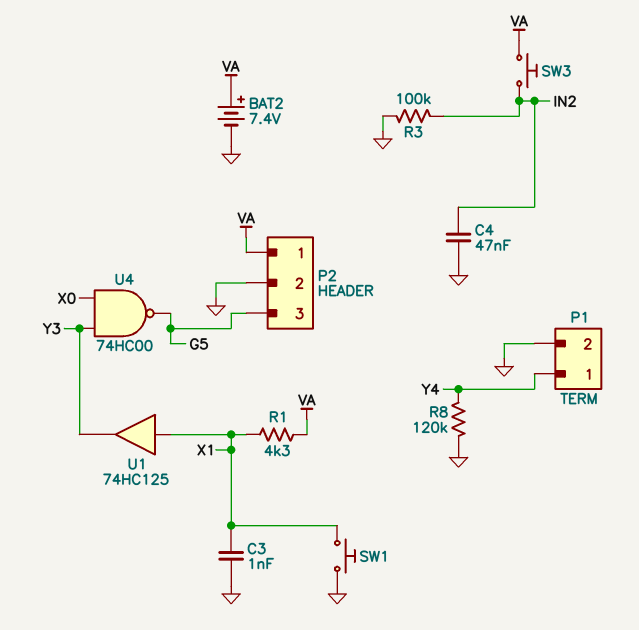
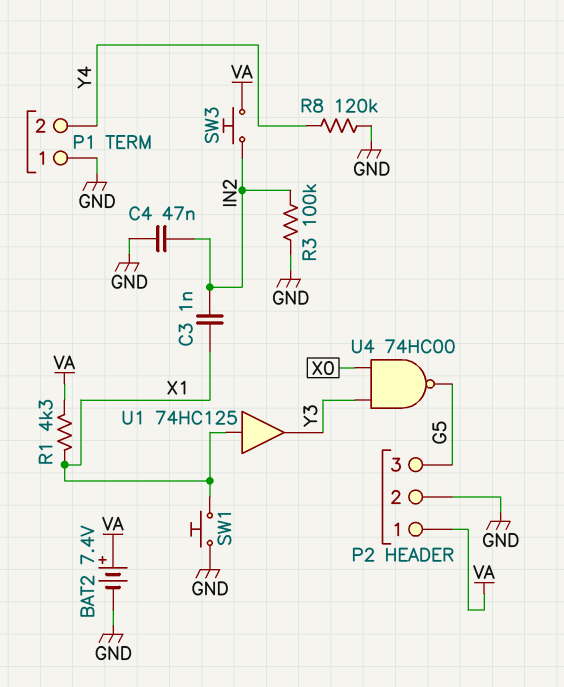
C3: 1nF (GND, X1) -> 1nF (IN2, X1)
P1 pin 1: Y4 -> GND
P1 pin 2: GND -> Y4

